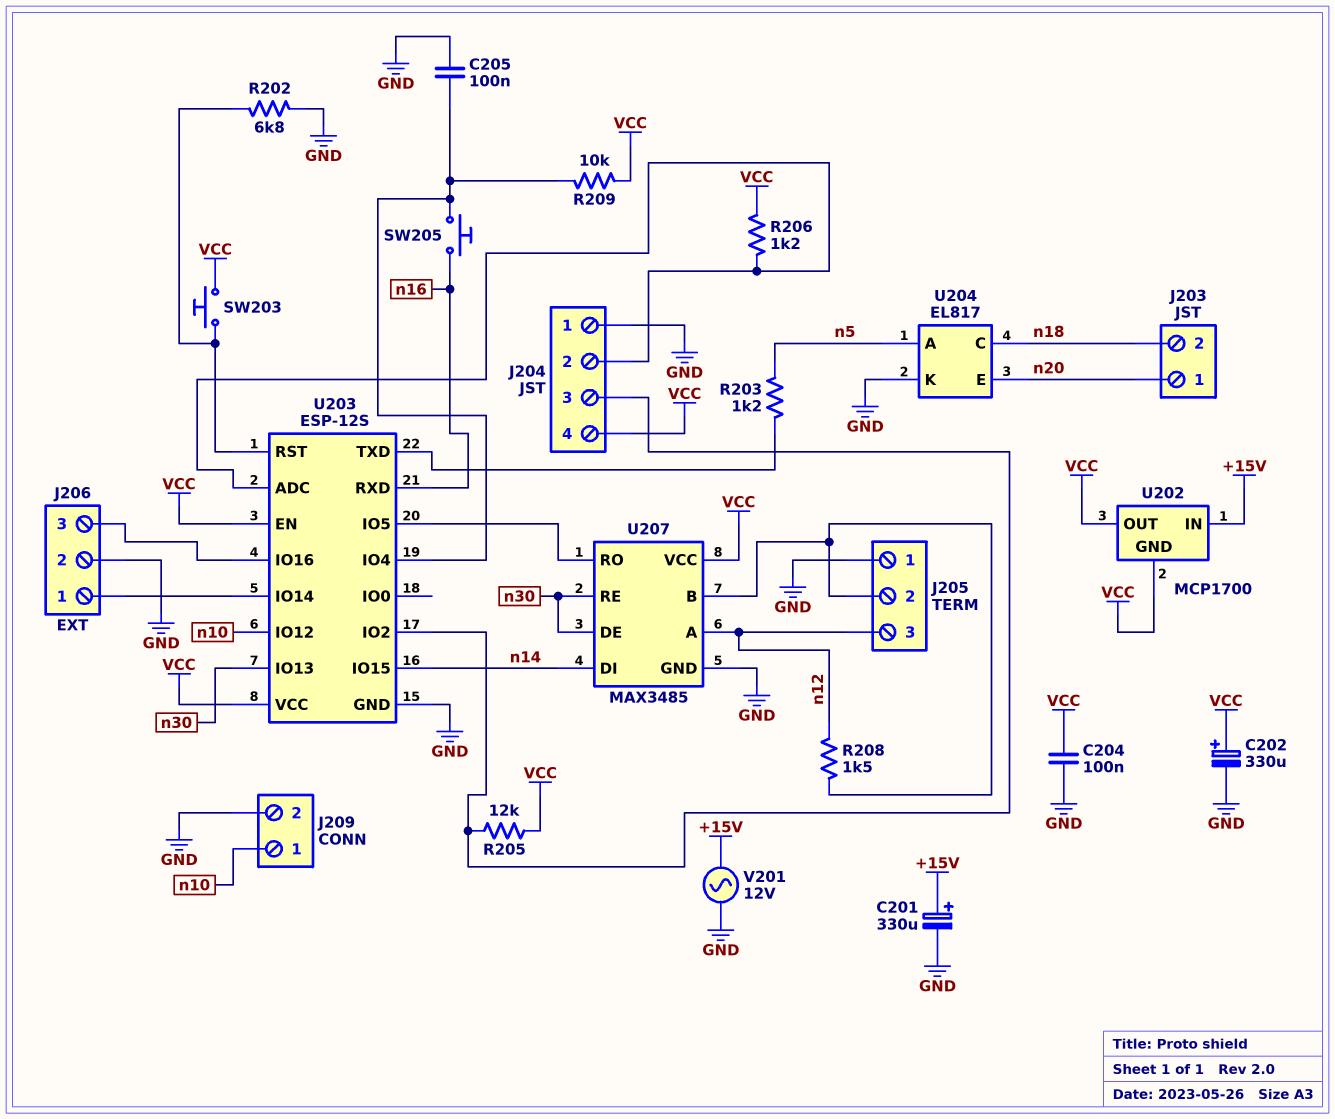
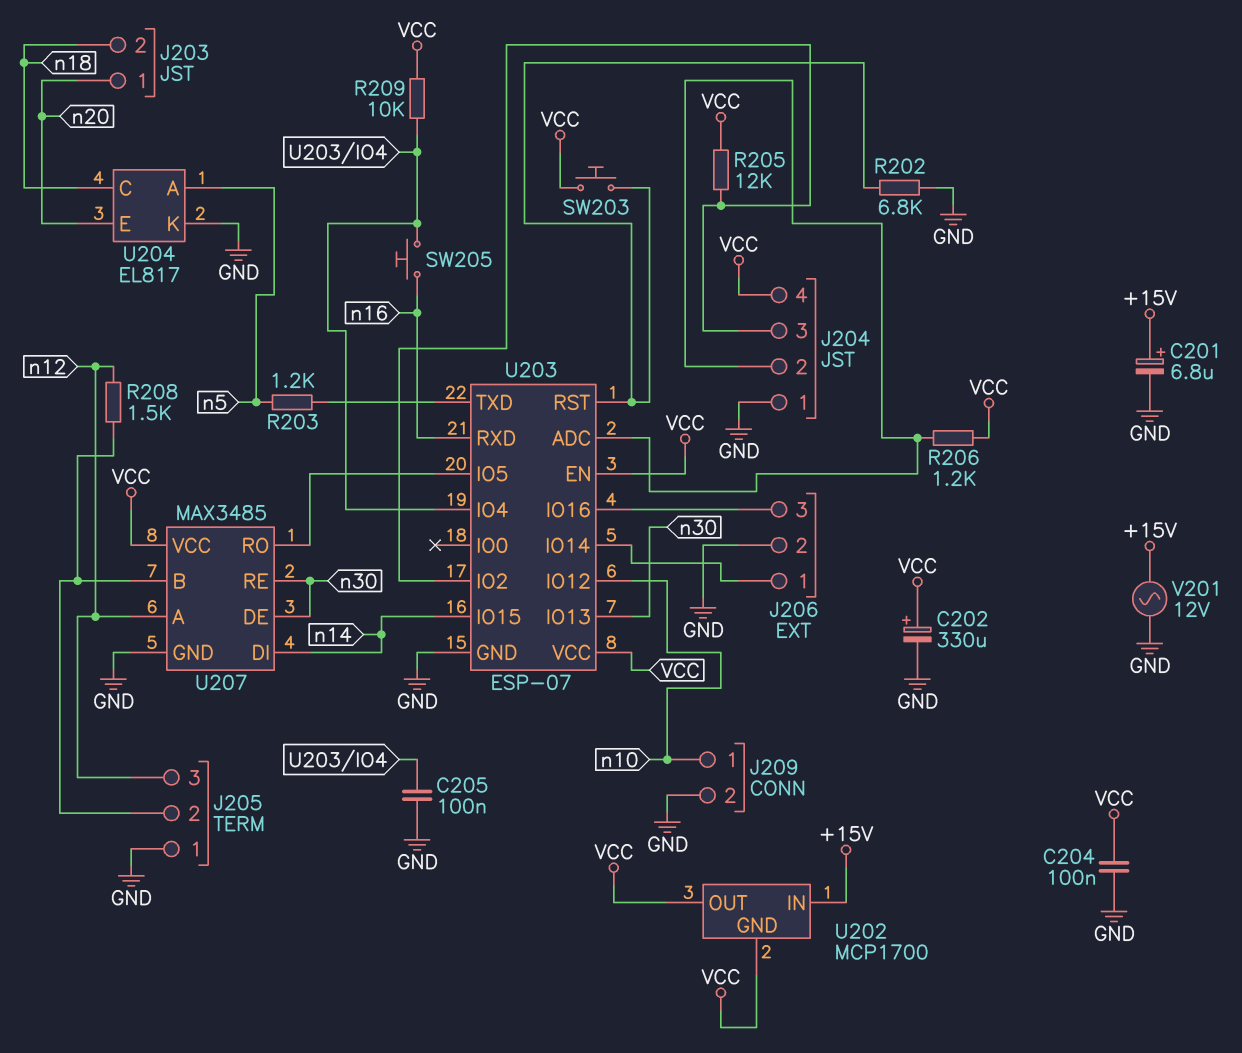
C201: 330uF (plus +15V, minus GND) -> 6.8uF (plus +15V, minus GND)
U203: ESP-12S -> ESP-07

